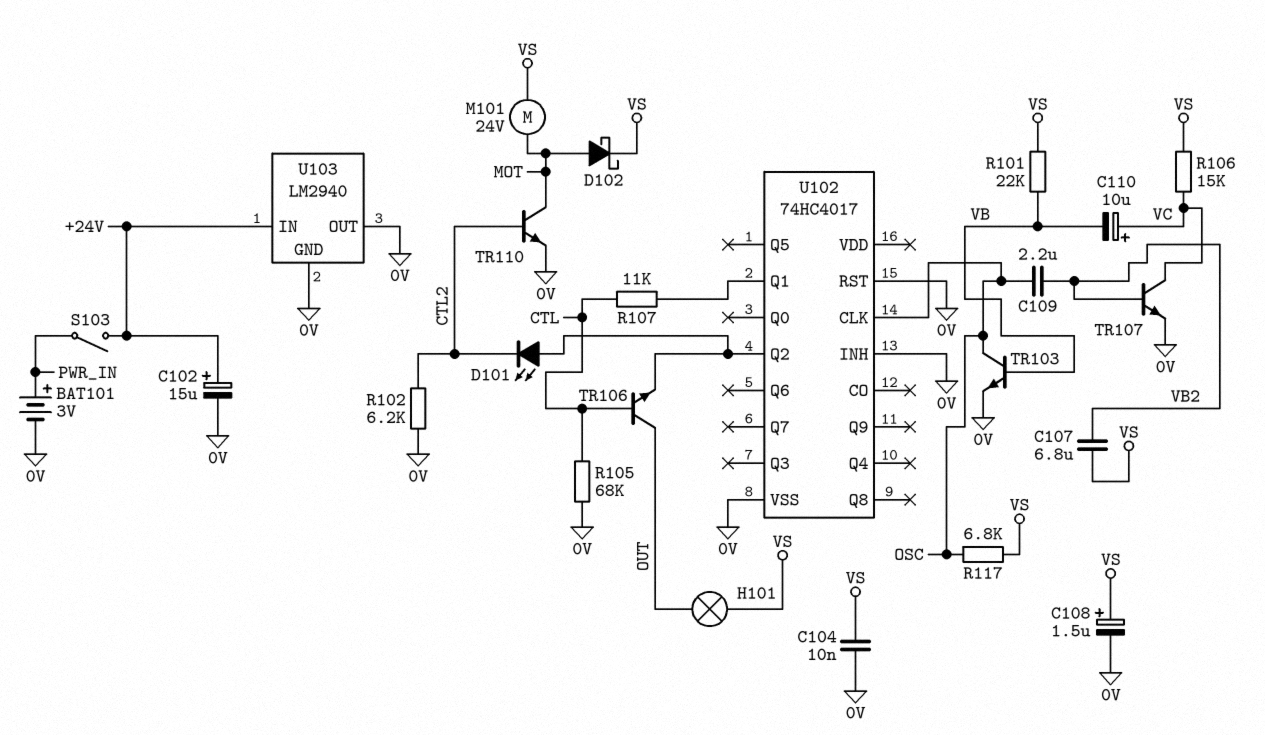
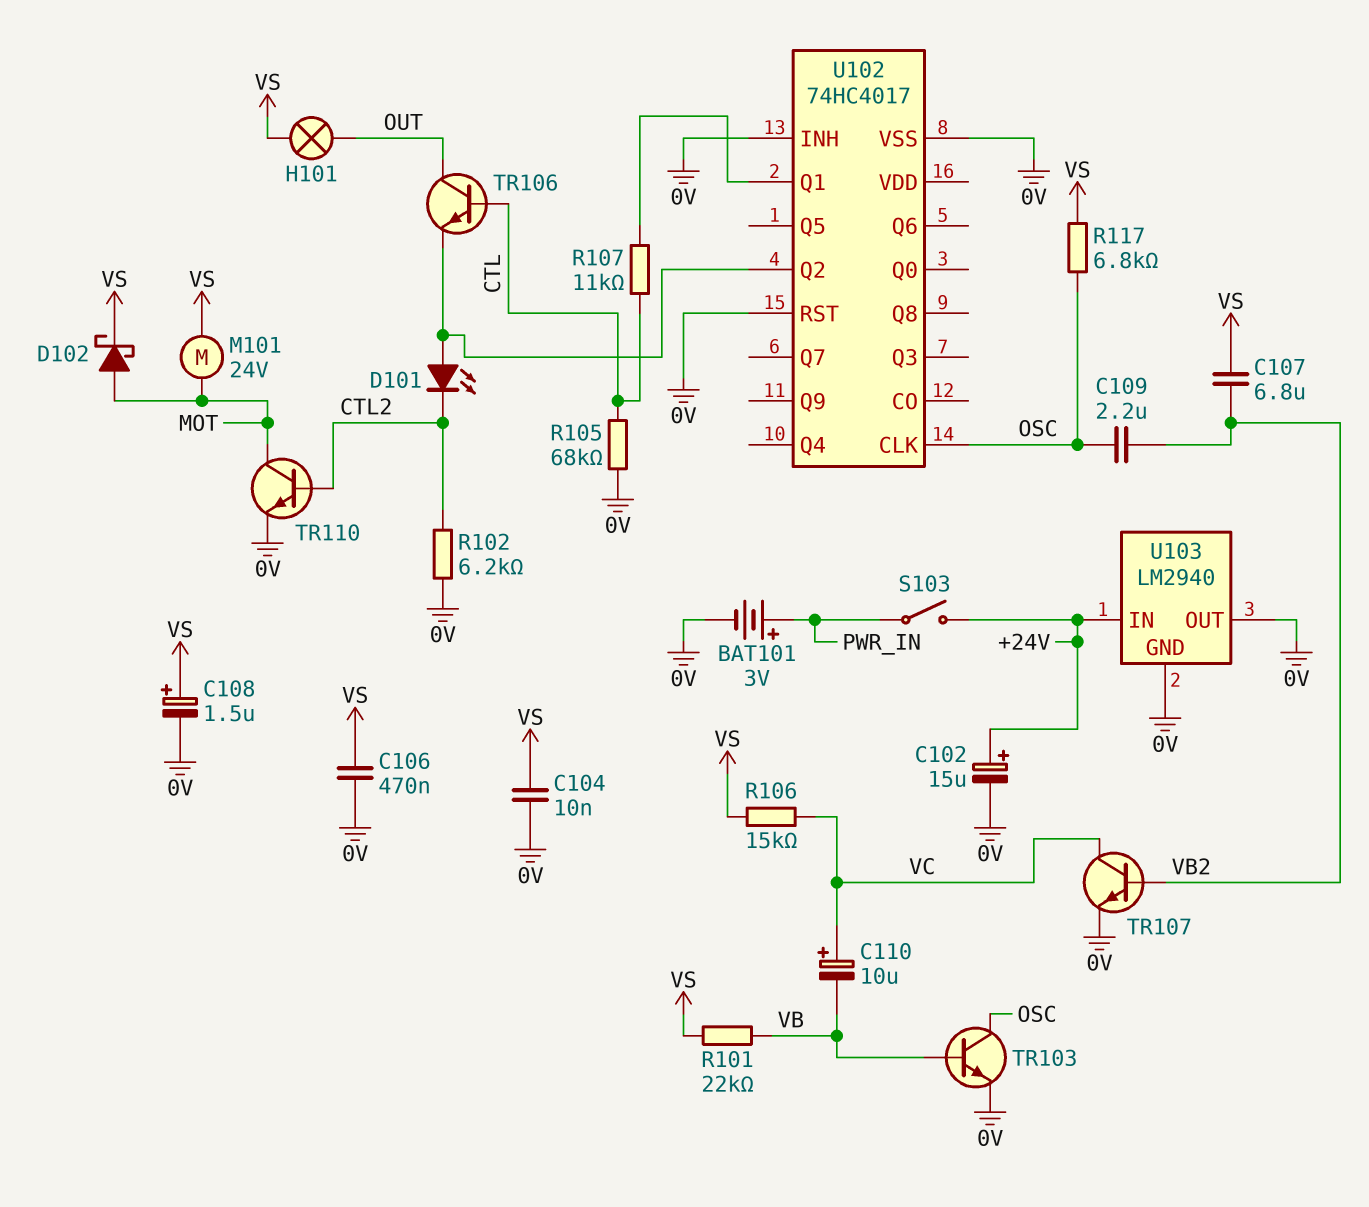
C106: none -> 470nF (0V, VS)

